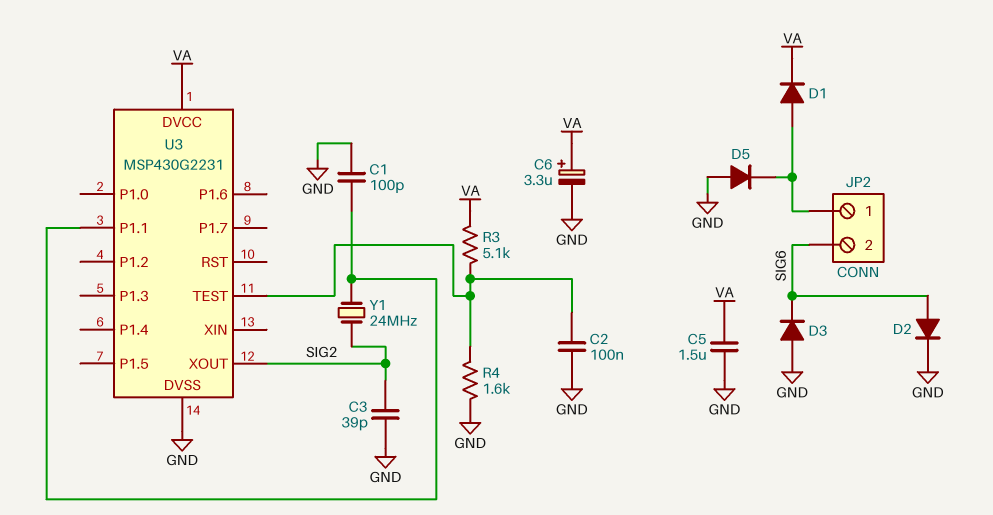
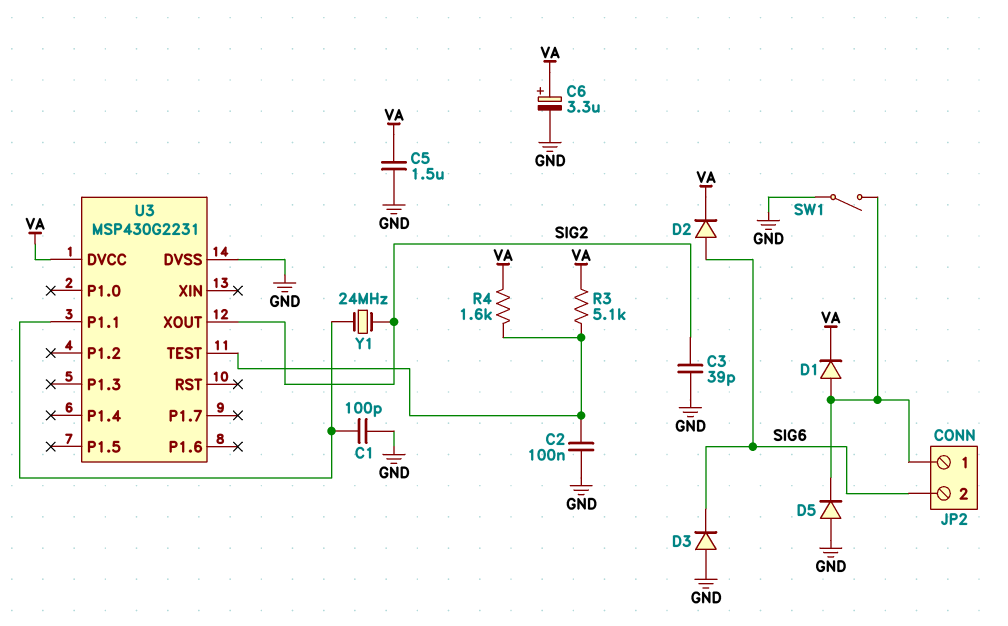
D2: diode (A SIG6, K GND) -> diode (A SIG6, K VA)
R4: 1.6k (GND, U3/TEST) -> 1.6k (U3/TEST, VA)
SW1: none -> switch (GND, JP2/1)

